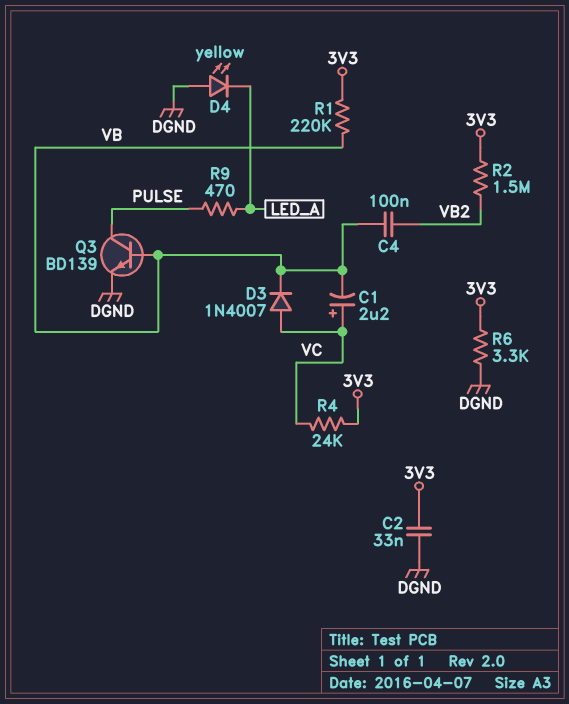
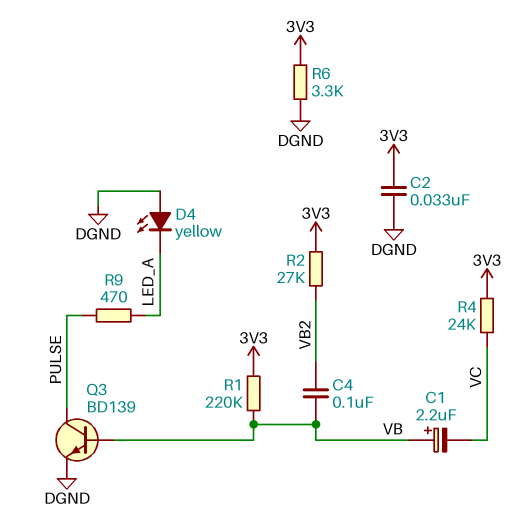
C1: 2.2uF (plus VC, minus VB) -> 2.2uF (plus VB, minus VC)
D3: diode 1N4007 (A VC, K VB) -> none
R2: 1.5M (3V3, VB2) -> 27k (3V3, VB2)

